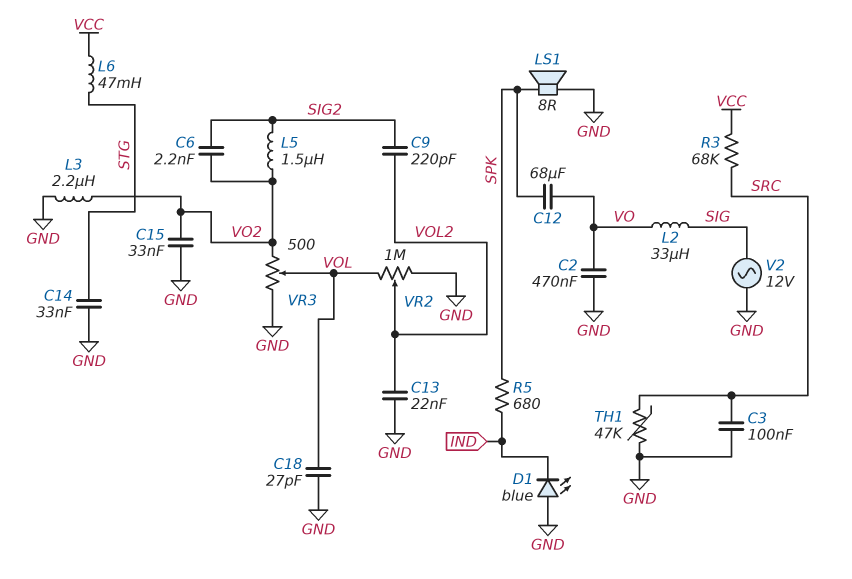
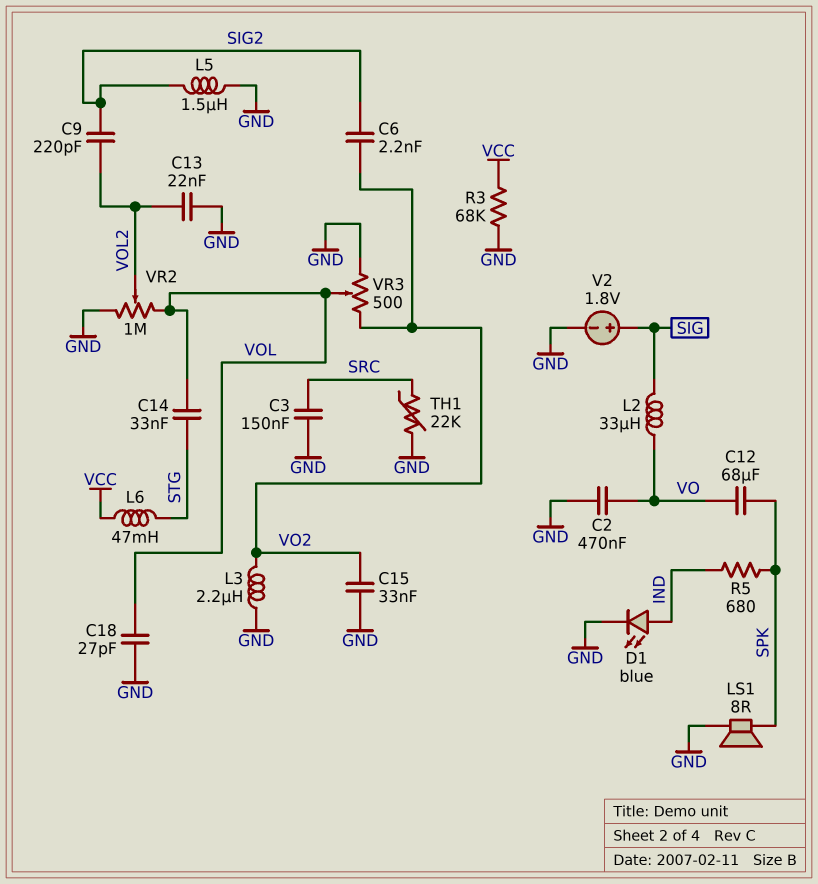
C3: 100nF (GND, SRC) -> 150nF (GND, SRC)
C14: 33nF (GND, STG) -> 33nF (STG, VOL)
D1: LED blue (A GND, K IND) -> LED blue (A IND, K GND)
L5: 1.5uH (SIG2, VO2) -> 1.5uH (GND, SIG2)
R3: 68k (SRC, VCC) -> 68k (GND, VCC)
TH1: 47k (GND, SRC) -> 22k (GND, SRC)
V2: AC 12V (GND, SIG) -> 1.8V (plus SIG, minus GND)

